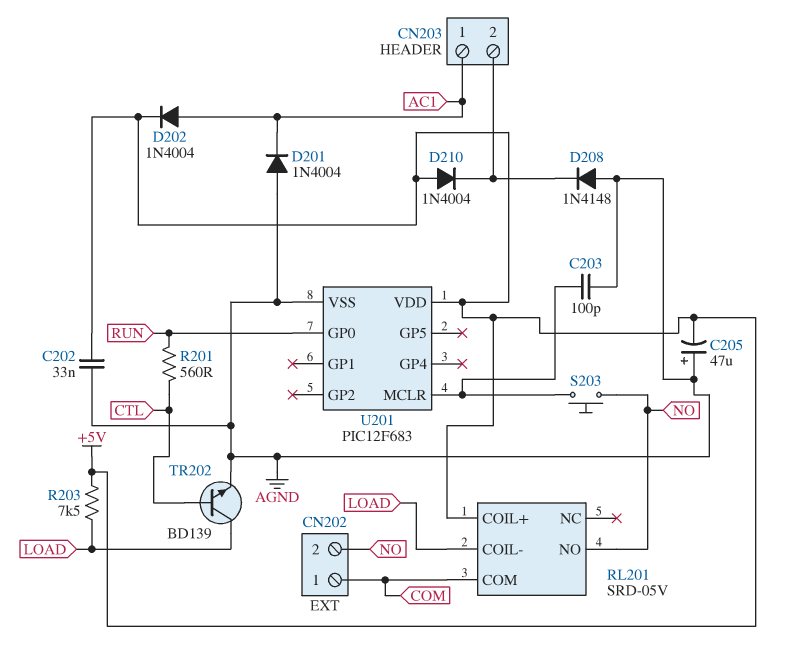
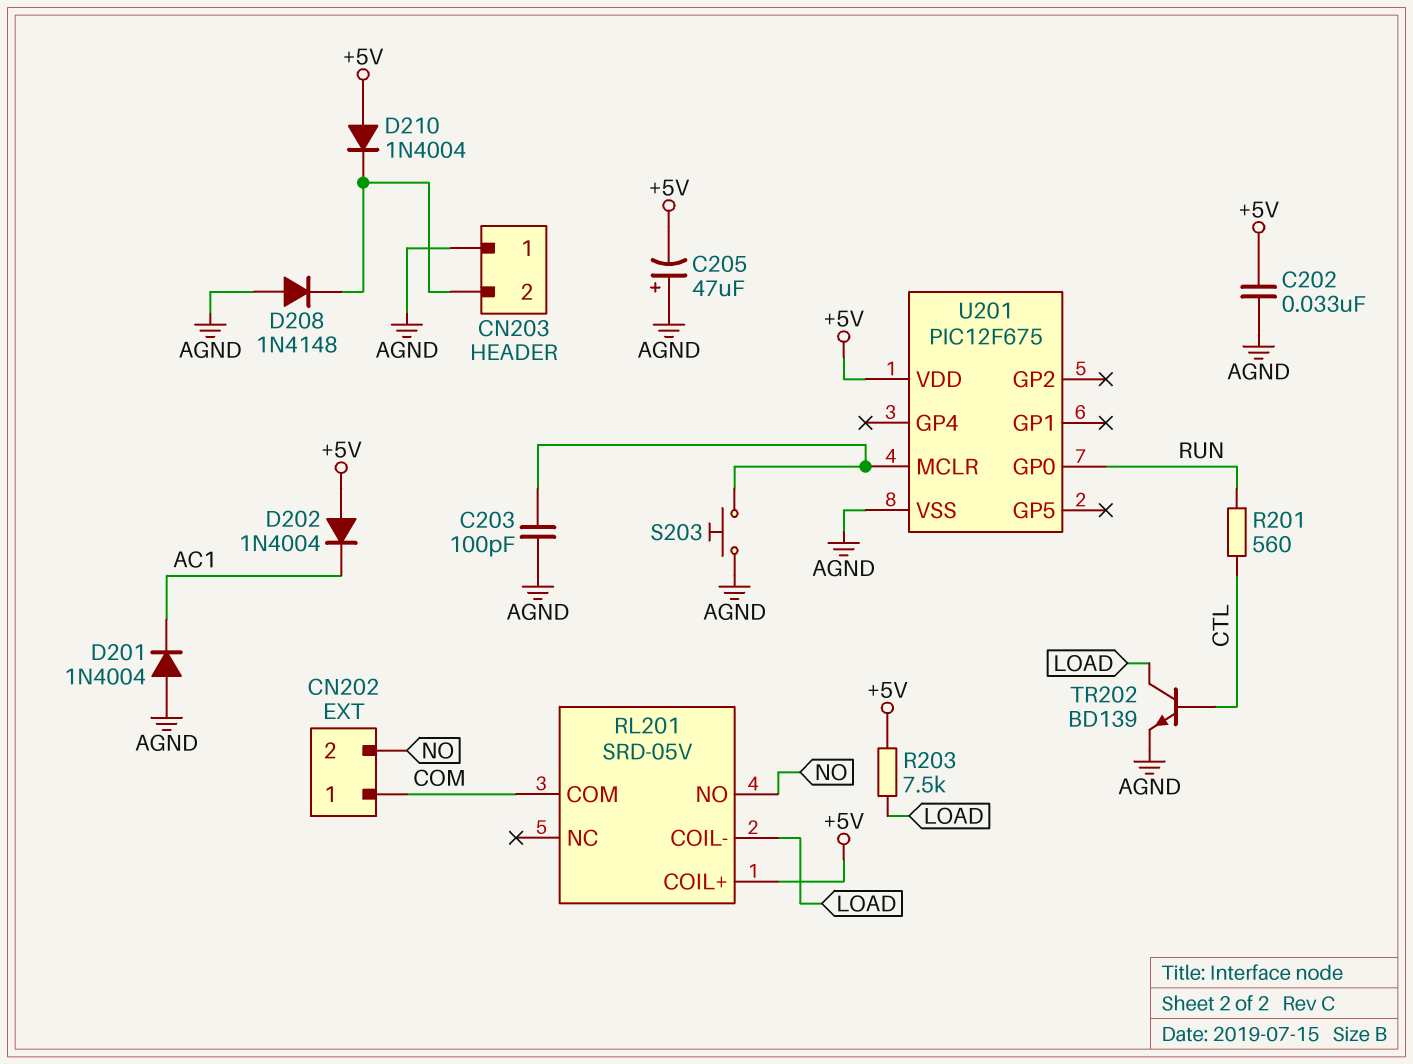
CN203 pin 1: AC1 -> AGND
D202: diode 1N4004 (A AC1, K +5V) -> diode 1N4004 (A +5V, K AC1)
S203: button (NO, U201/MCLR) -> button (AGND, U201/MCLR)
U201: PIC12F683 -> PIC12F675

